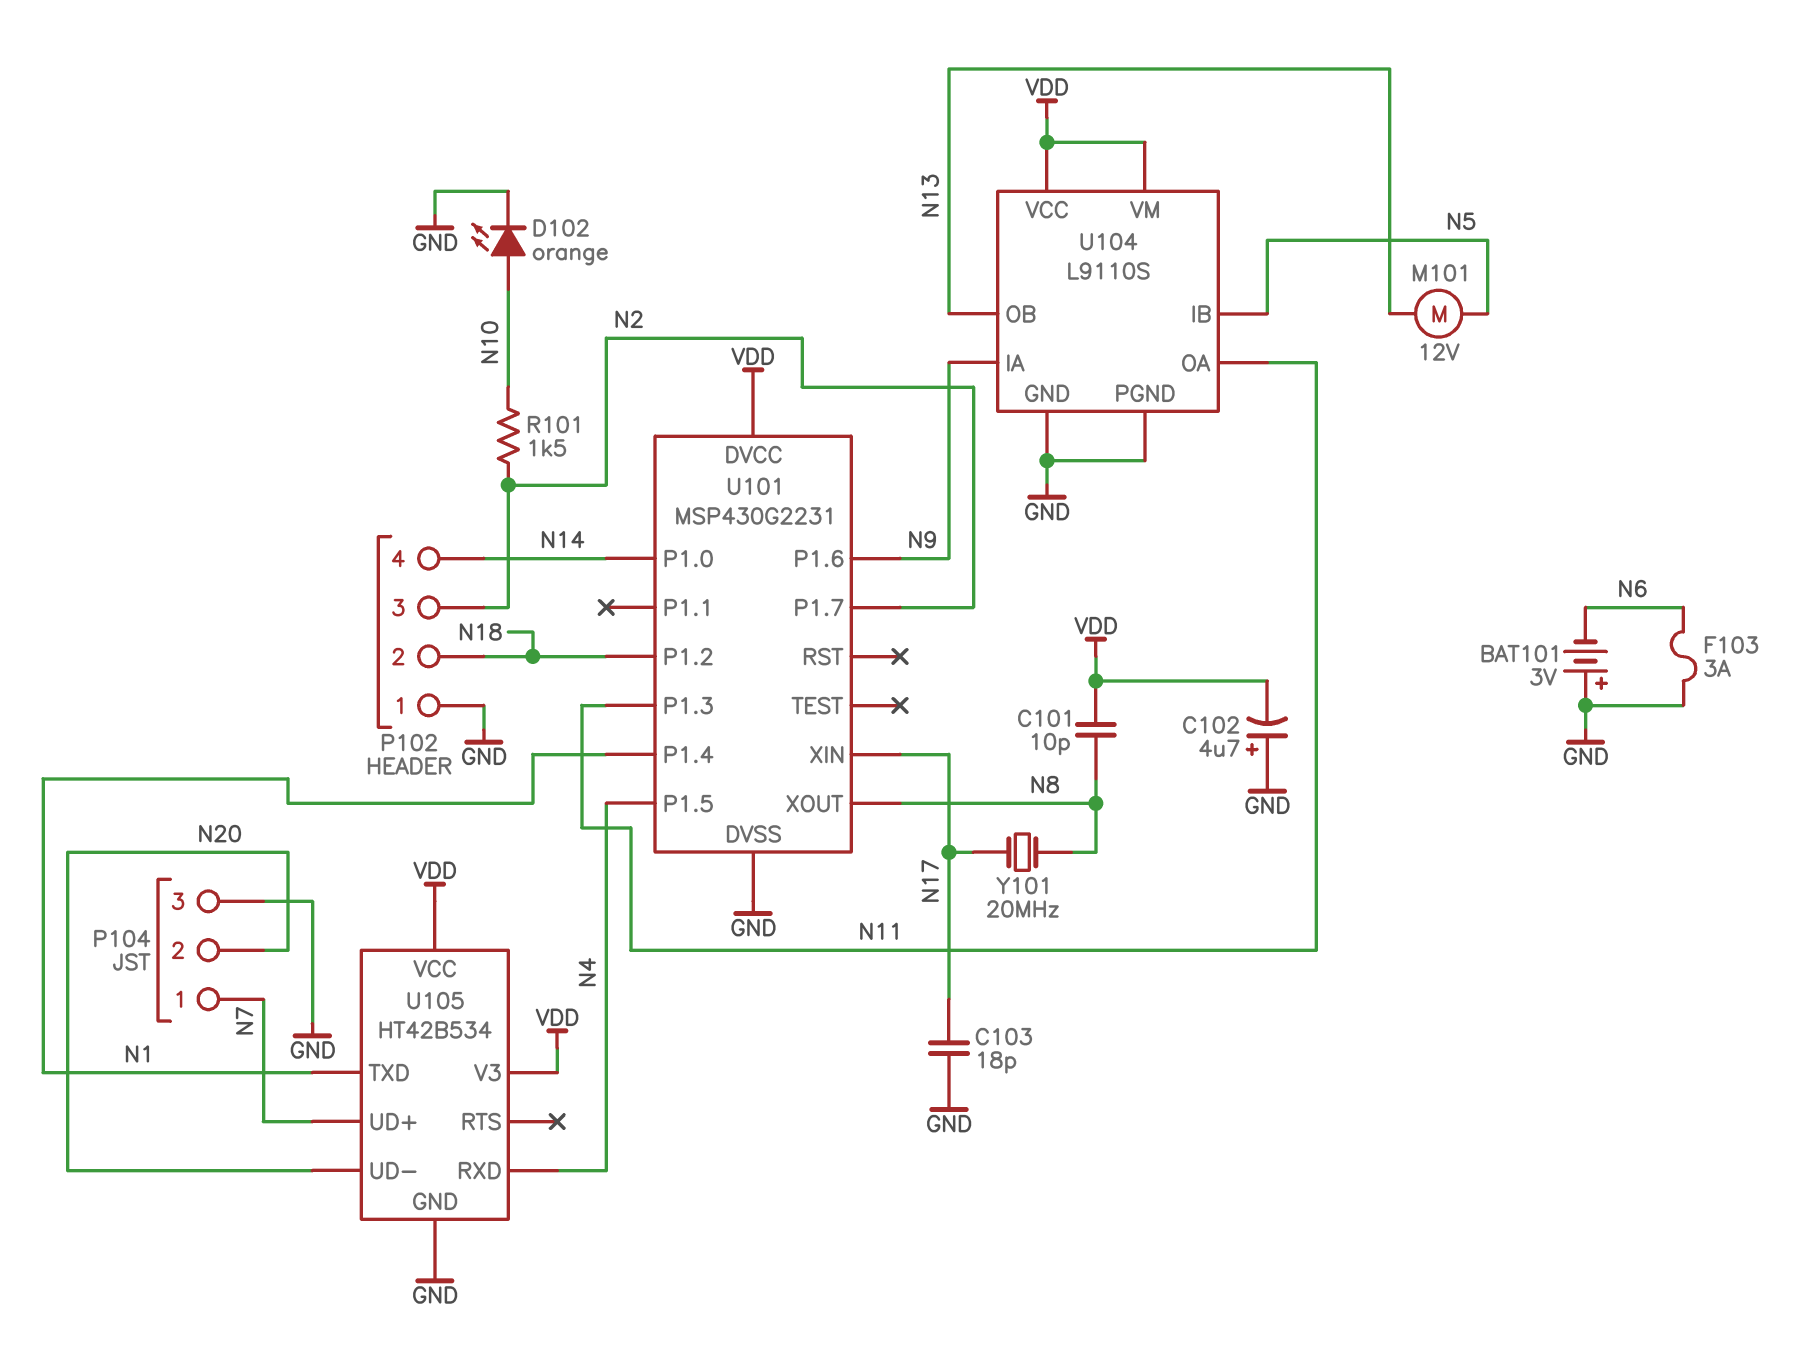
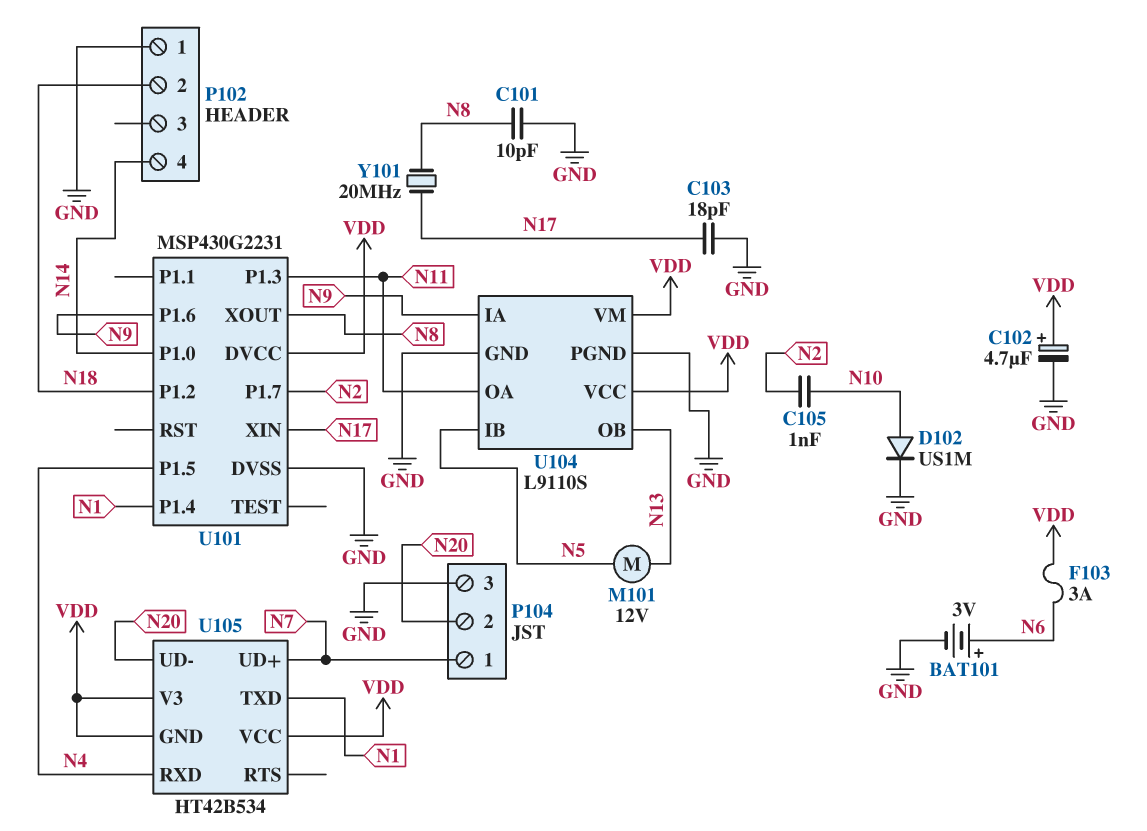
BAT101: 3V (plus GND, minus N6) -> 3V (plus N6, minus GND)
C101: 10pF (N8, VDD) -> 10pF (GND, N8)
C102: 4.7uF (plus GND, minus VDD) -> 4.7uF (plus VDD, minus GND)
C105: none -> 1nF (N2, N10)
D102: LED orange (A N10, K GND) -> diode US1M (A N10, K GND)
F103: 3A (GND, N6) -> 3A (N6, VDD)
P102 pin 3: N2 -> none
R101: 1.5k (N2, N10) -> none
U105 pin GND: GND -> VDD

